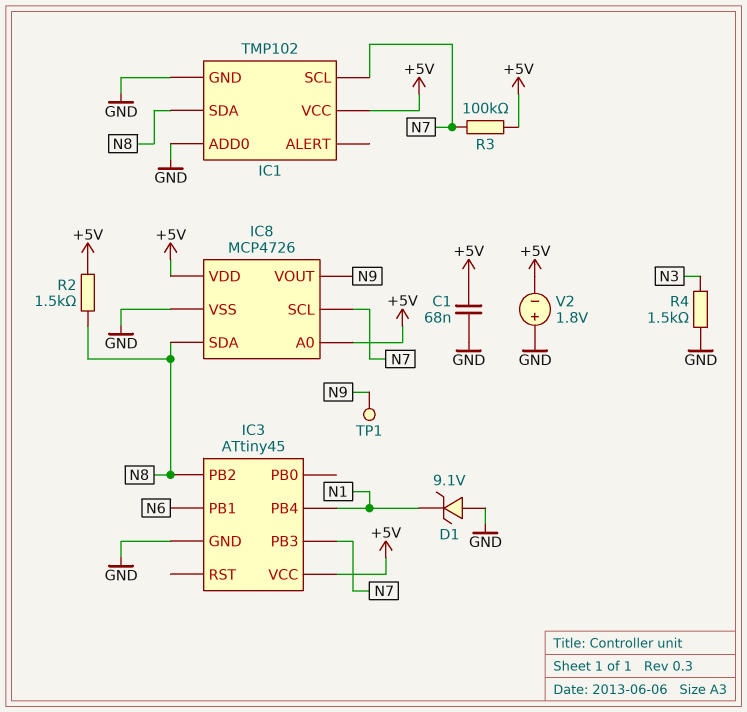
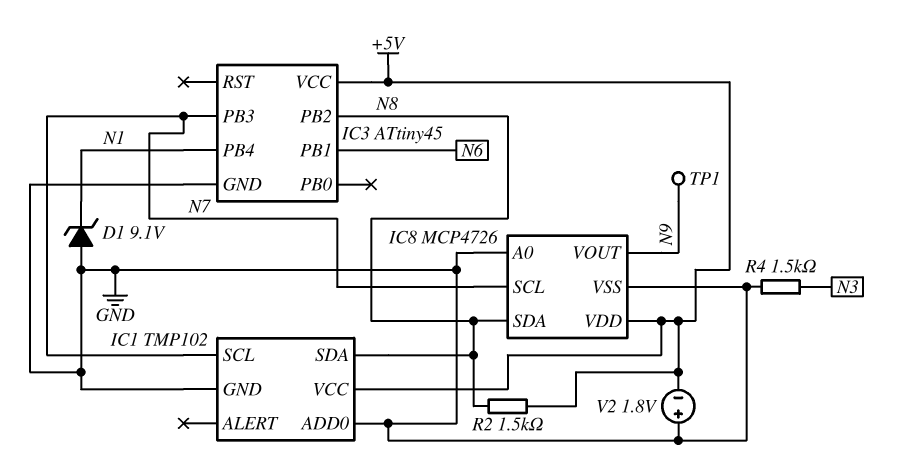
C1: 68nF (+5V, GND) -> none
IC8 pin A0: +5V -> GND
R3: 100k (+5V, N7) -> none

